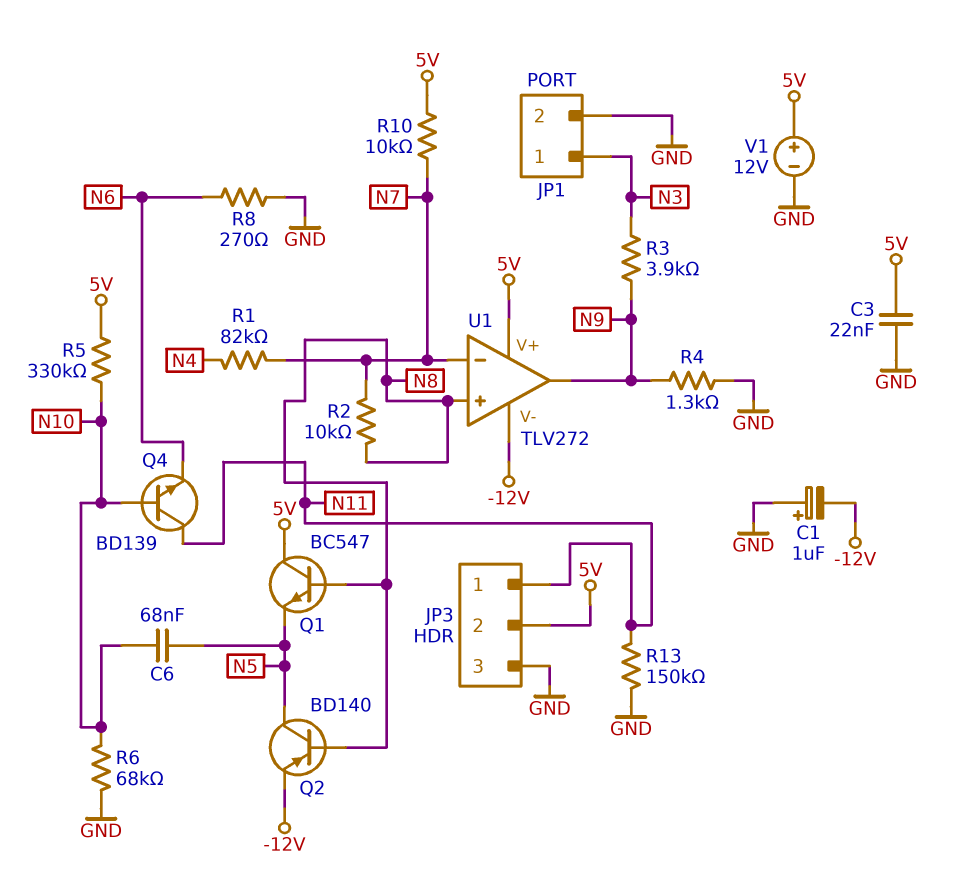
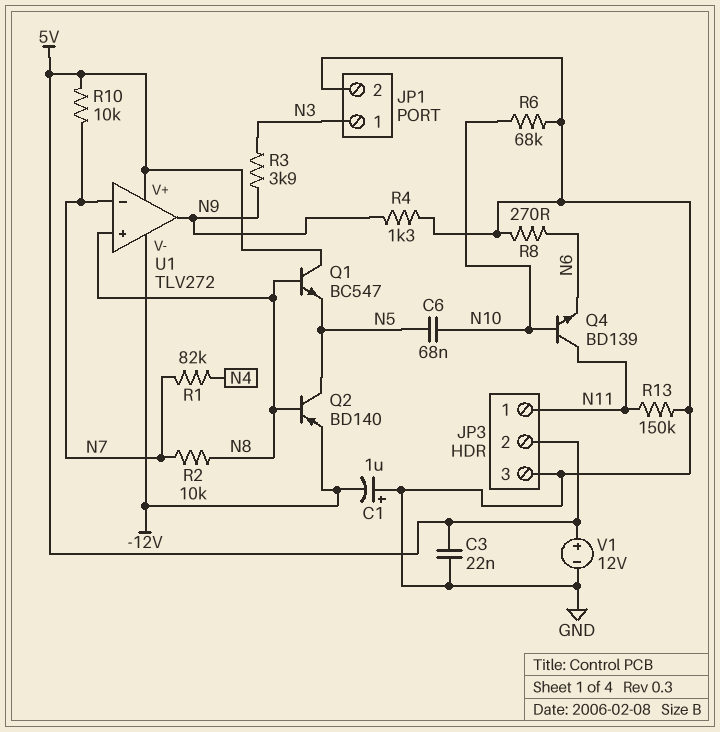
R5: 330k (5V, N10) -> none

